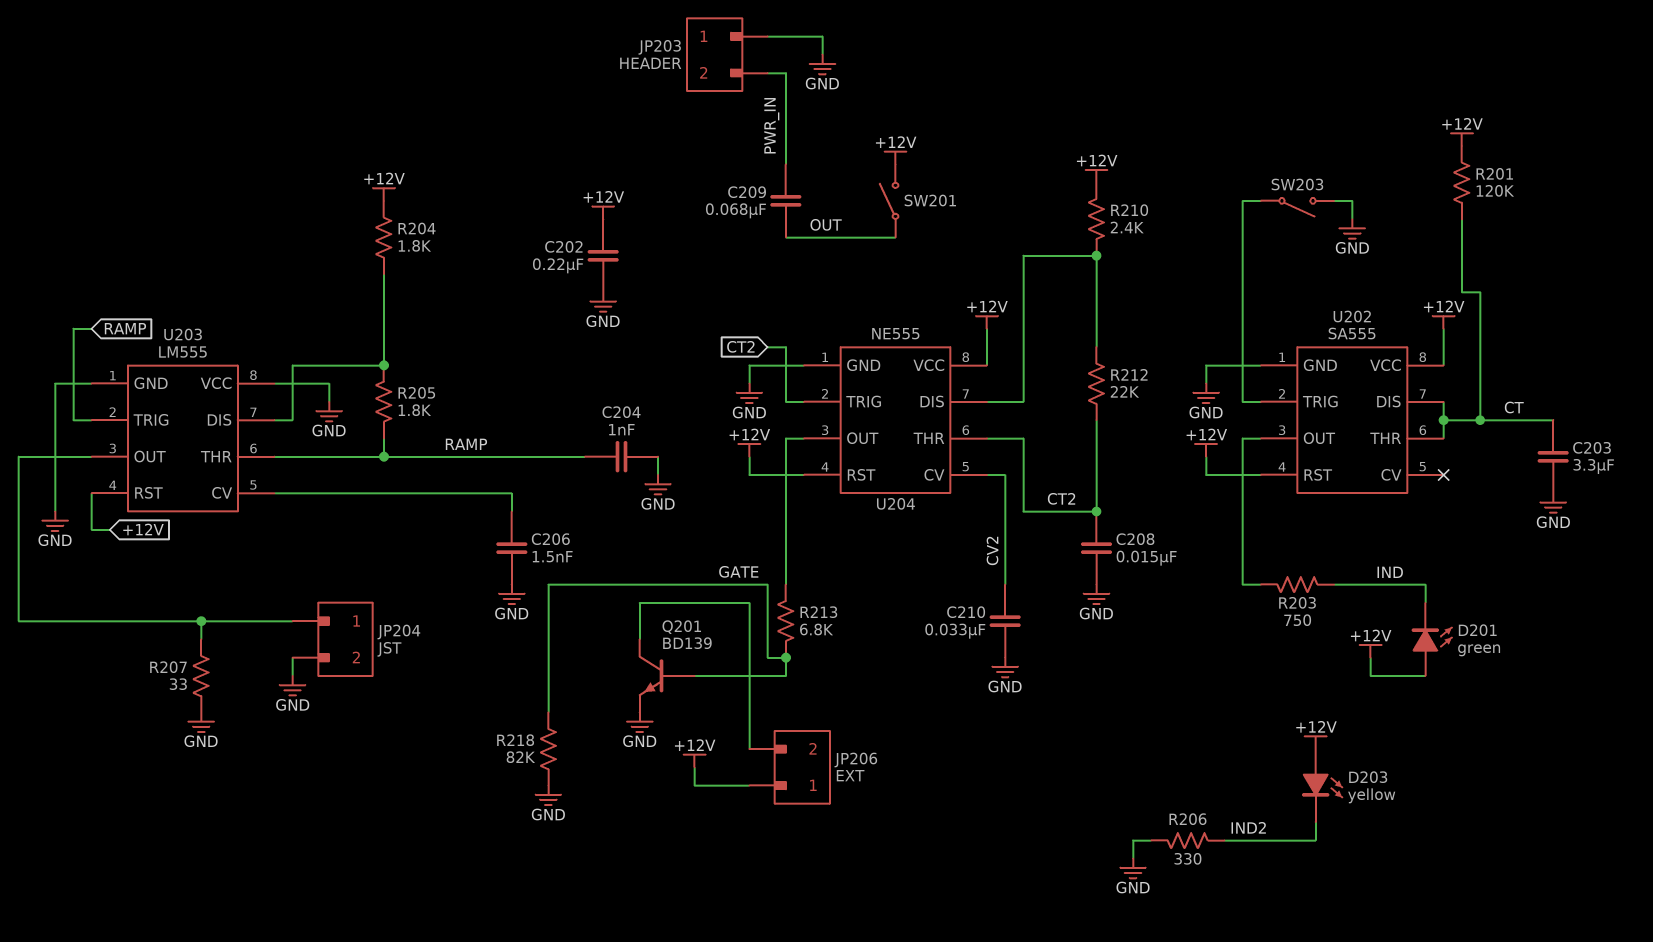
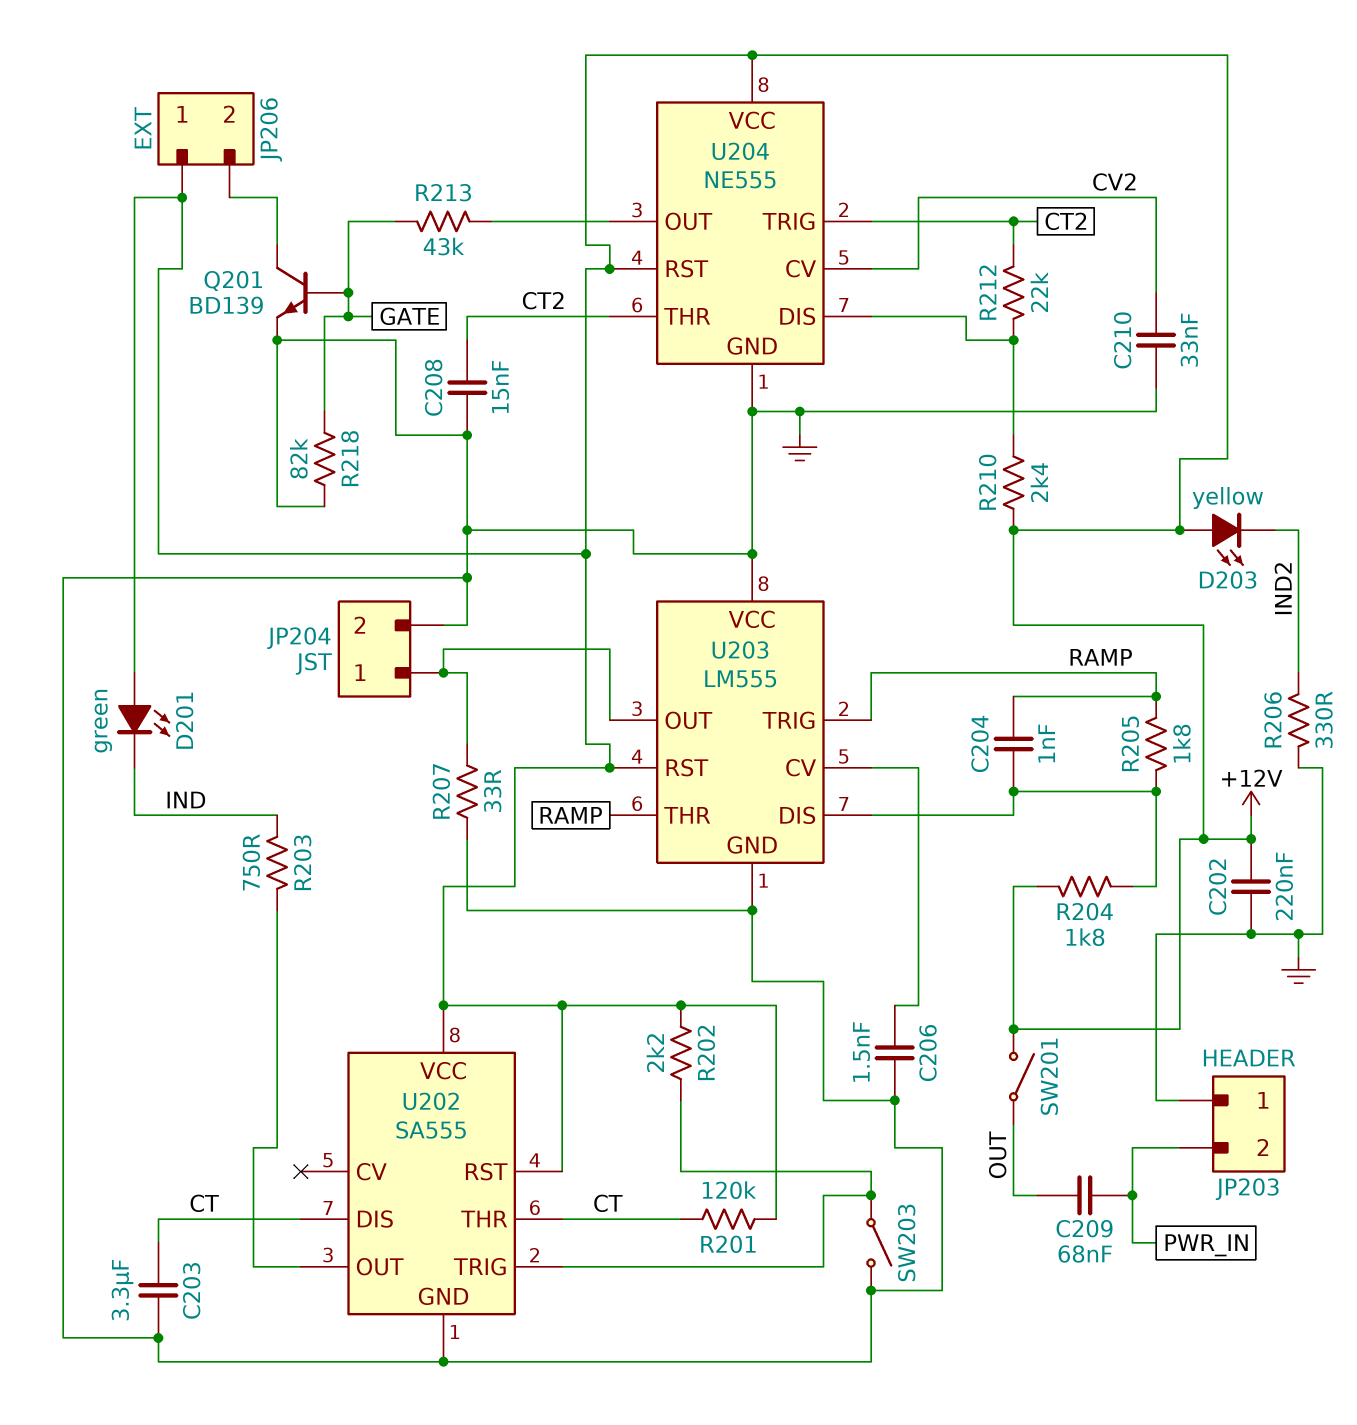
C204: 1nF (GND, RAMP) -> 1nF (RAMP, U203/DIS)
R202: none -> 2.2k (+12V, U202/TRIG)
R213: 6.8k (GATE, U204/OUT) -> 43k (GATE, U204/OUT)

